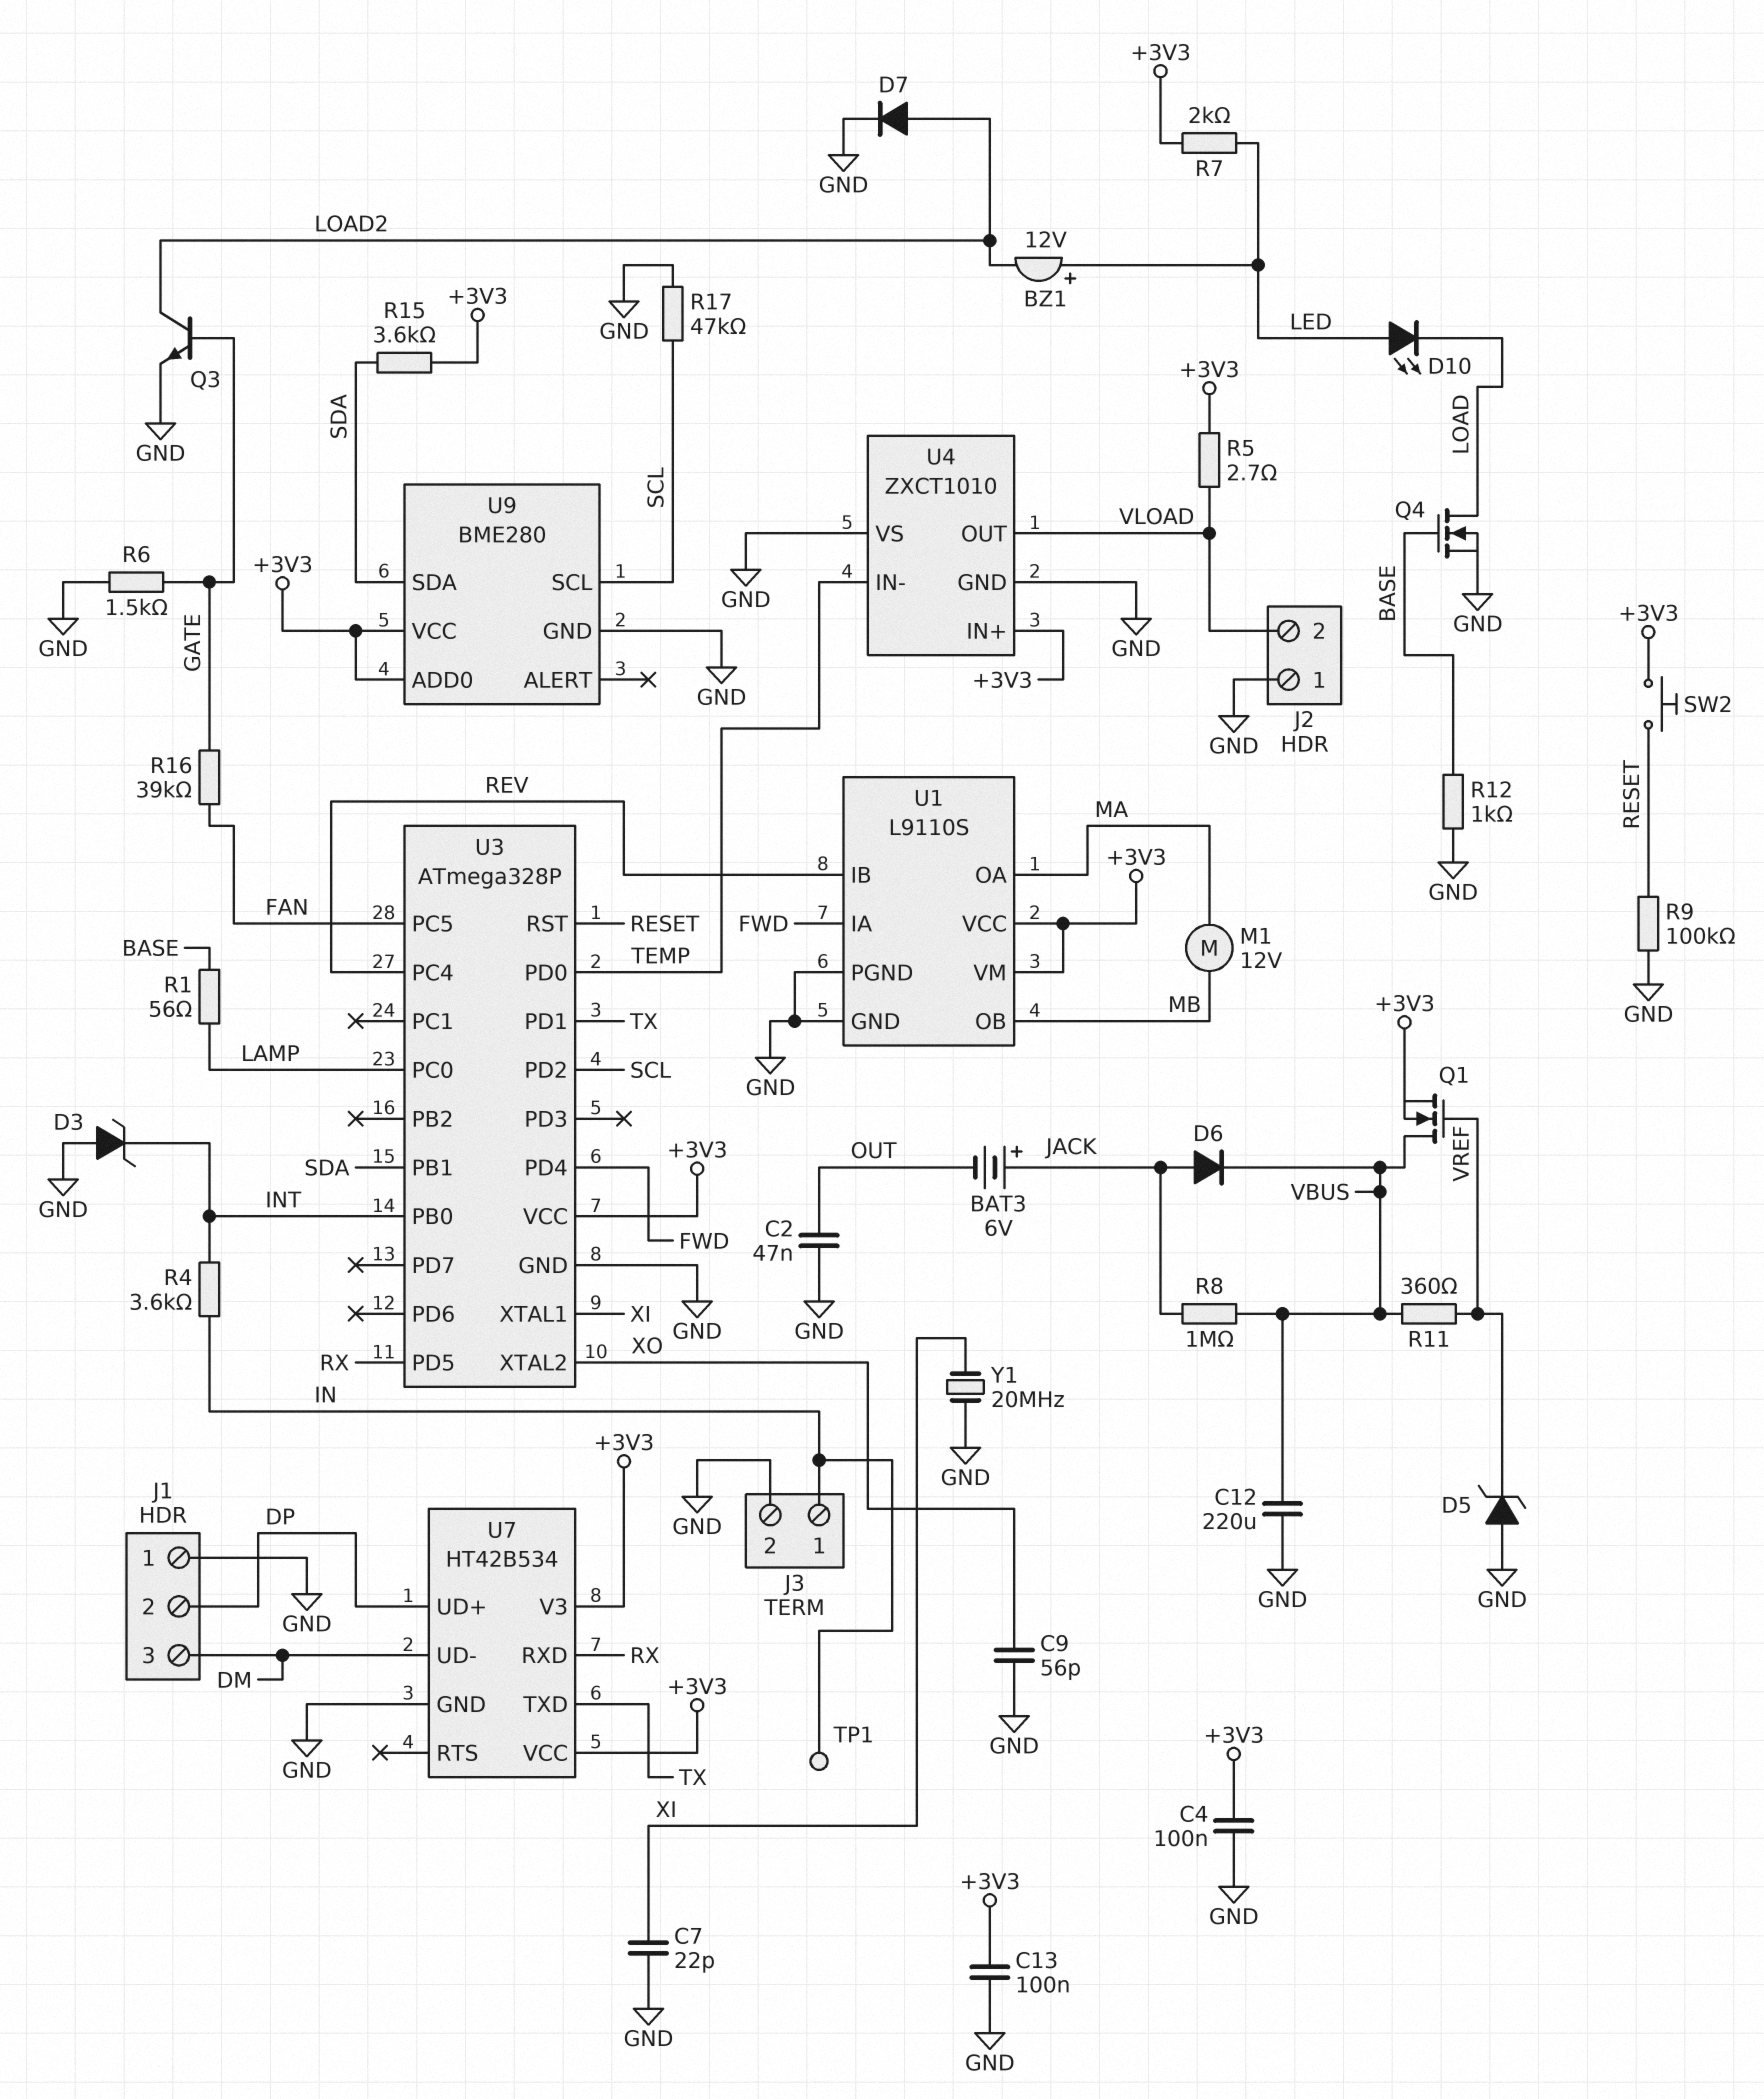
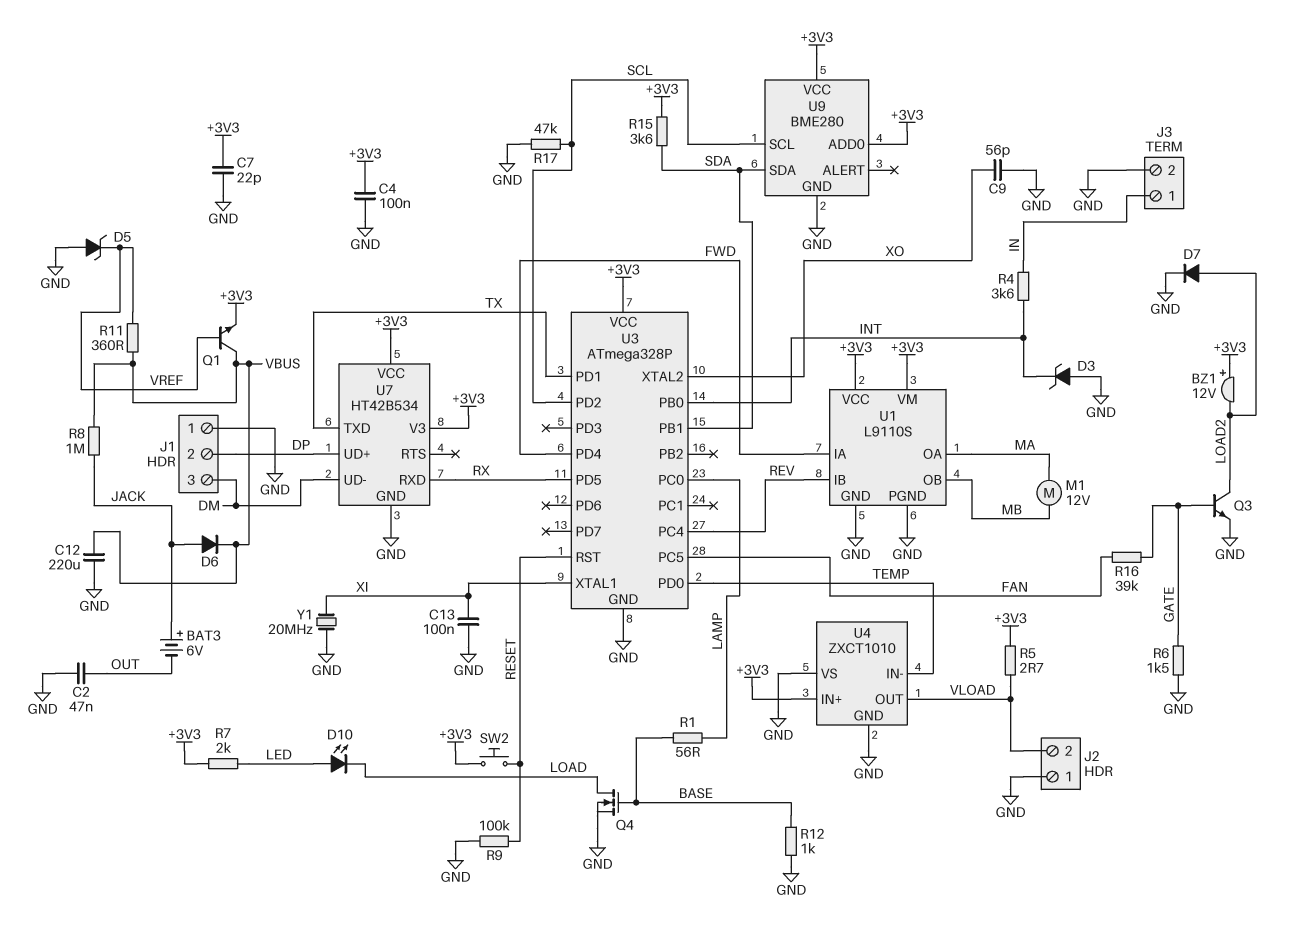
BZ1: buzzer 12V (plus LED, minus LOAD2) -> buzzer 12V (plus +3V3, minus LOAD2)
C7: 22pF (GND, XI) -> 22pF (+3V3, GND)
C13: 100nF (+3V3, GND) -> 100nF (GND, XI)
Q1: NMOS (G VREF, D VBUS, S +3V3) -> NPN (B VREF, C VBUS, E +3V3)
TP1: test point (IN) -> none

